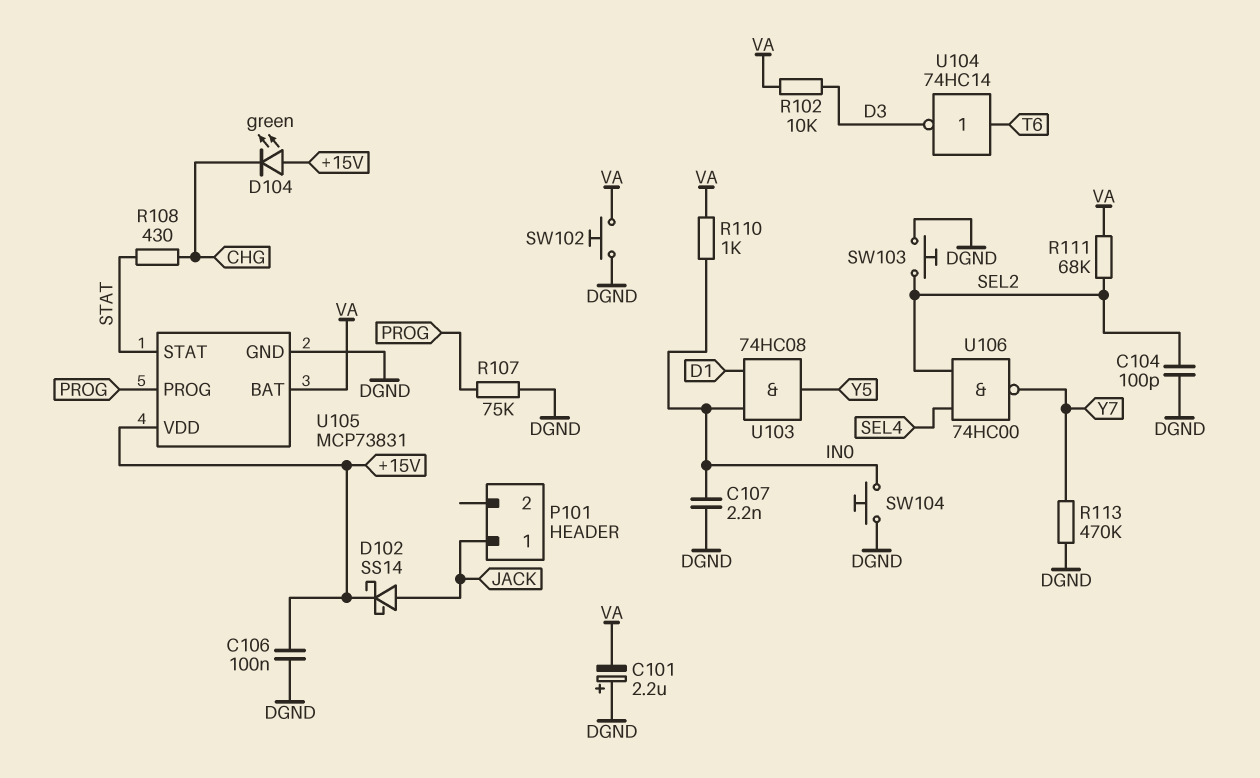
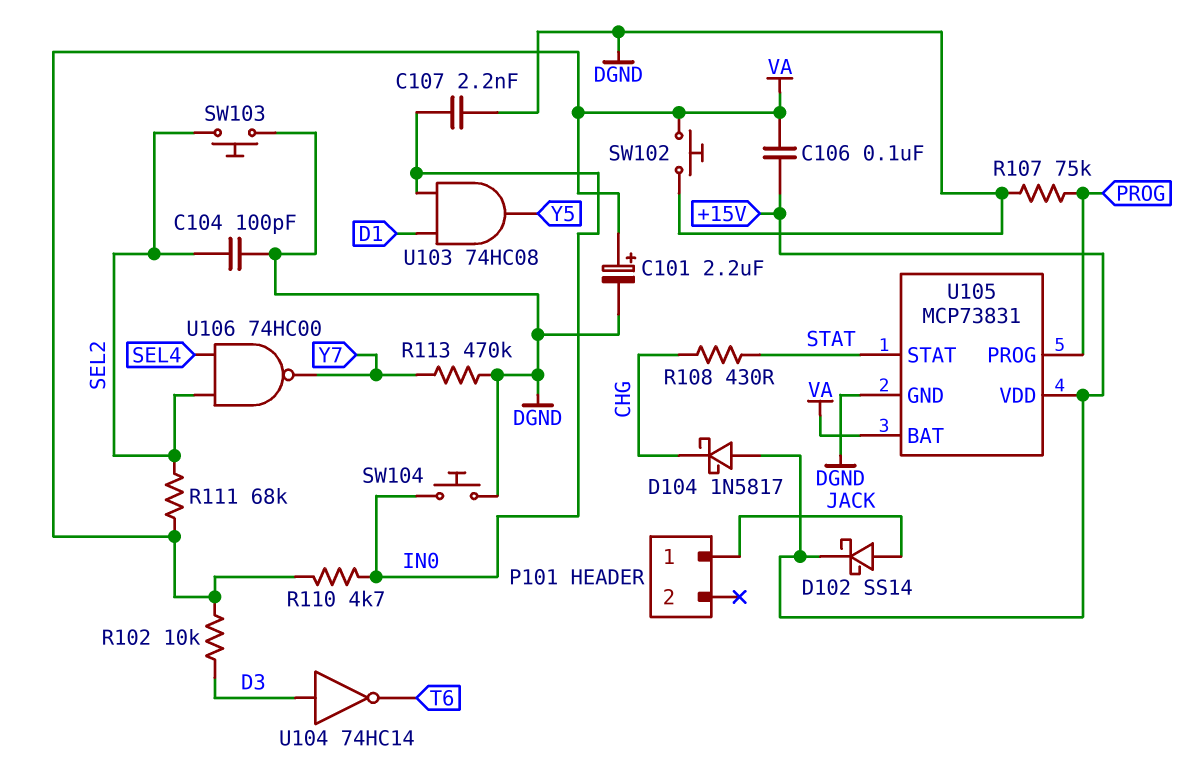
C101: 2.2uF (plus DGND, minus VA) -> 2.2uF (plus VA, minus DGND)
C106: 100nF (+15V, DGND) -> 100nF (+15V, VA)
D104: LED green (A +15V, K CHG) -> schottky 1N5817 (A +15V, K CHG)
R110: 1k (IN0, VA) -> 4.7k (IN0, VA)
U104: NOT 74HC14 (in T6, out D3) -> NOT 74HC14 (in D3, out T6)

